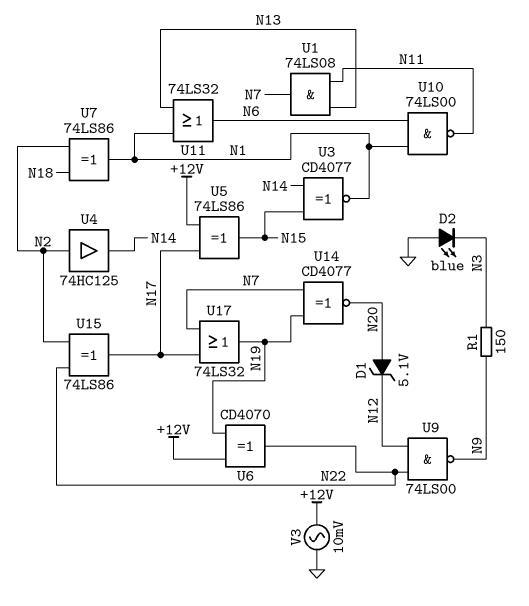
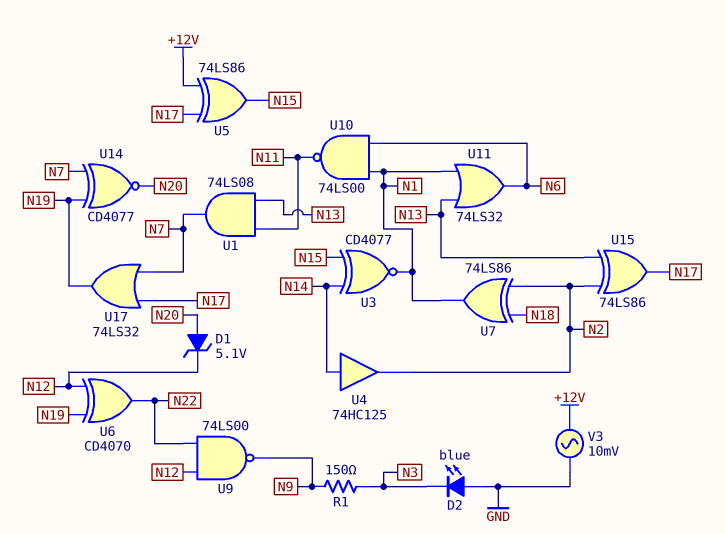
U4: buffer 74HC125 (in N2, out N14) -> buffer 74HC125 (in N14, out N2)
U6: XOR CD4070 (in +12V, in N19, out N22) -> XOR CD4070 (in N12, in N19, out N22)
U15: XOR 74LS86 (in N2, in N22, out N17) -> XOR 74LS86 (in N2, in N13, out N17)

